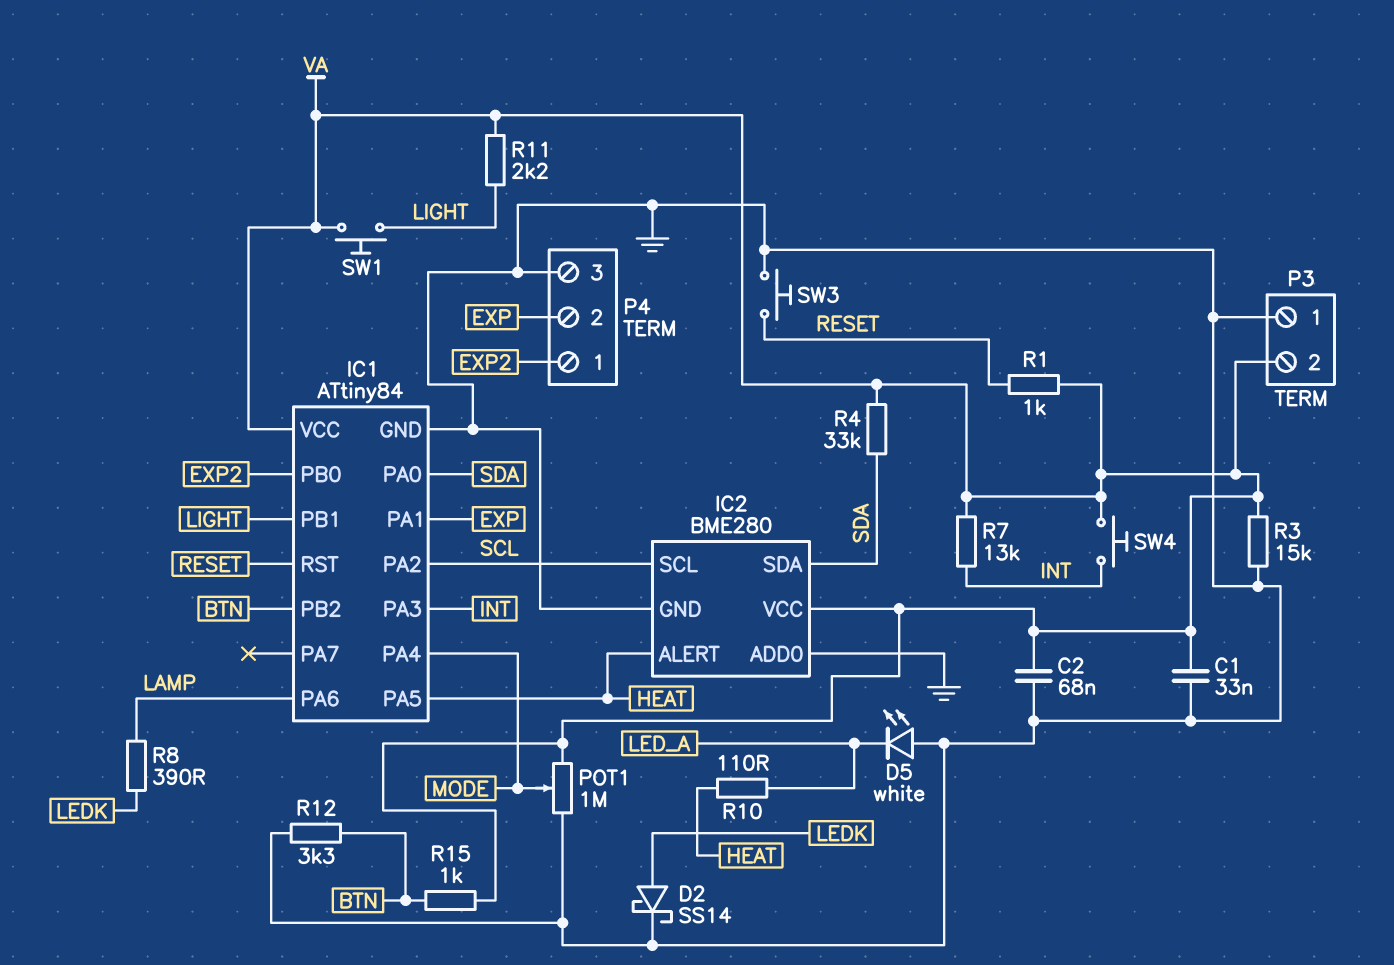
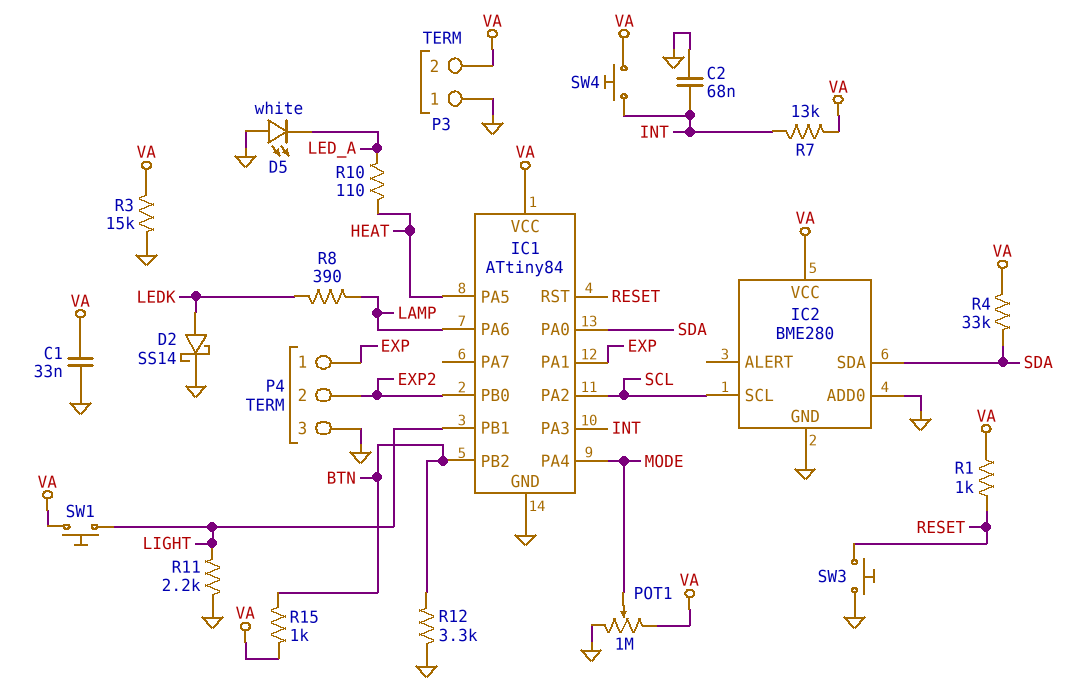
C2: 68nF (GND, VA) -> 68nF (GND, INT)
IC2 pin ALERT: HEAT -> none
P4 pin 1: EXP2 -> EXP
P4 pin 2: EXP -> EXP2
R11: 2.2k (LIGHT, VA) -> 2.2k (GND, LIGHT)

